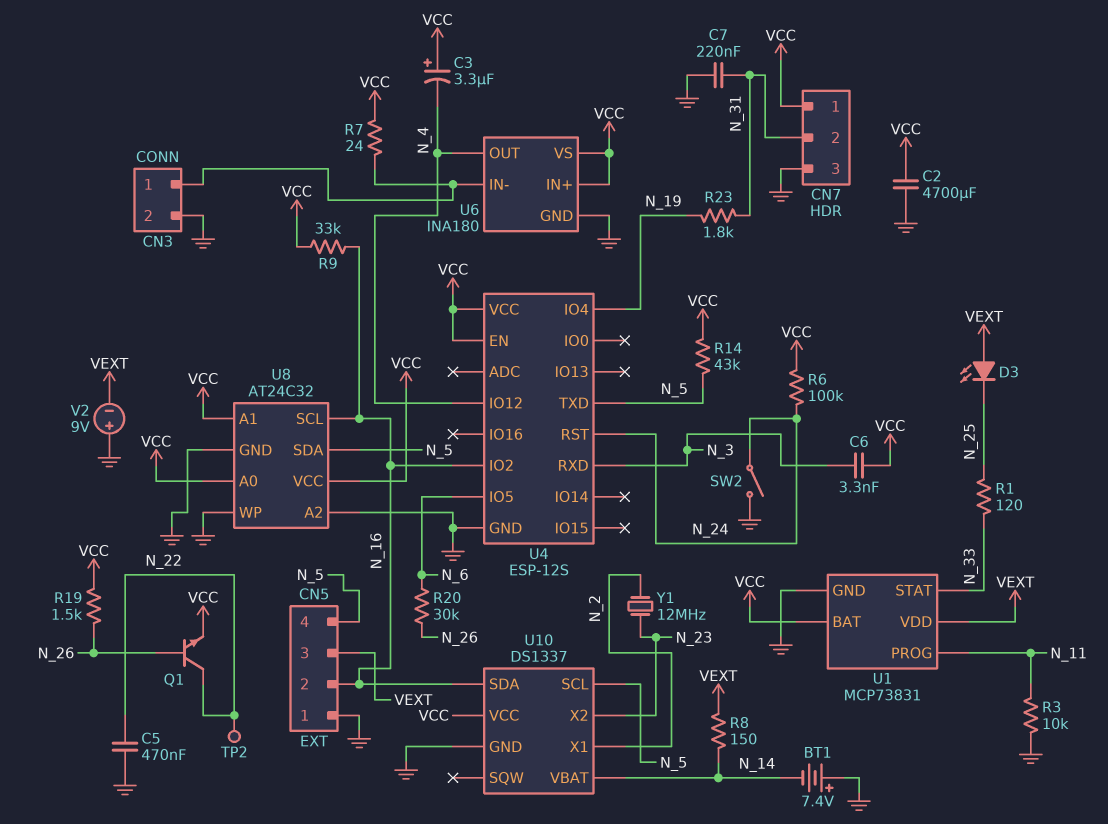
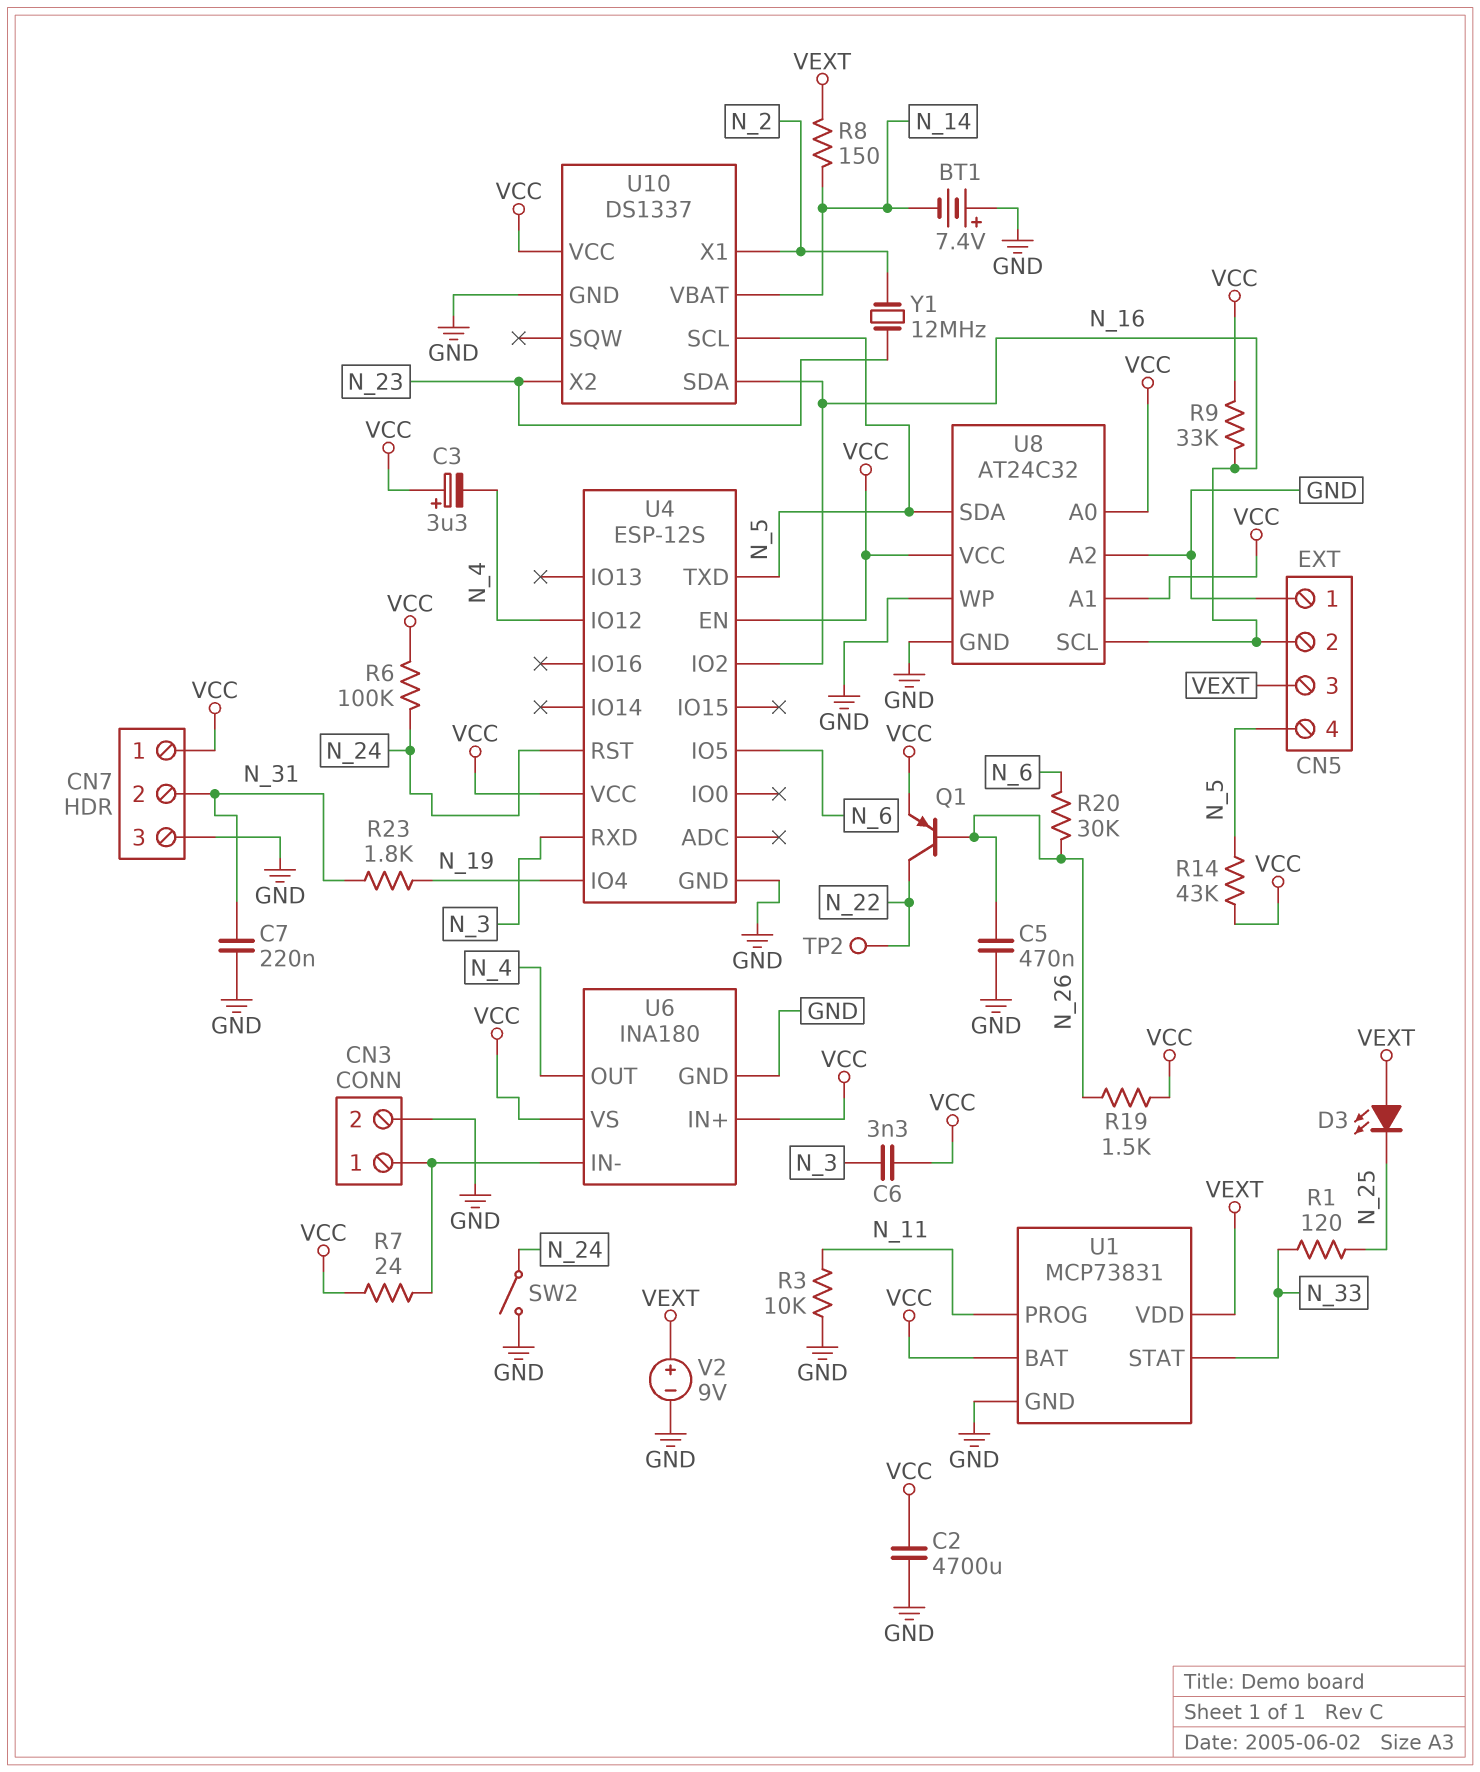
C5: 470nF (GND, N_22) -> 470nF (GND, N_26)
Q1: NPN (B N_26, C N_22, E VCC) -> PNP (B N_26, C N_22, E VCC)
V2: 9V (plus GND, minus VEXT) -> 9V (plus VEXT, minus GND)

